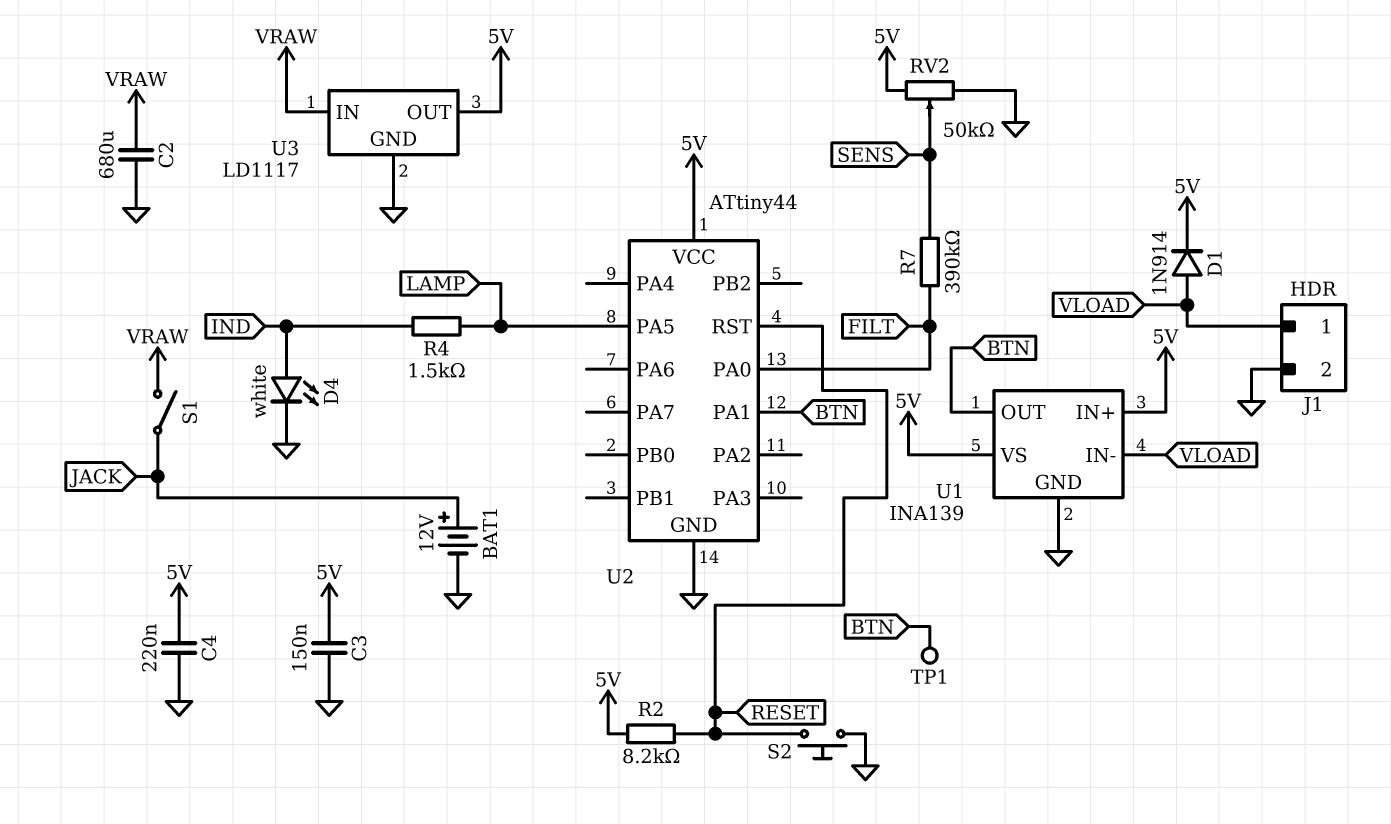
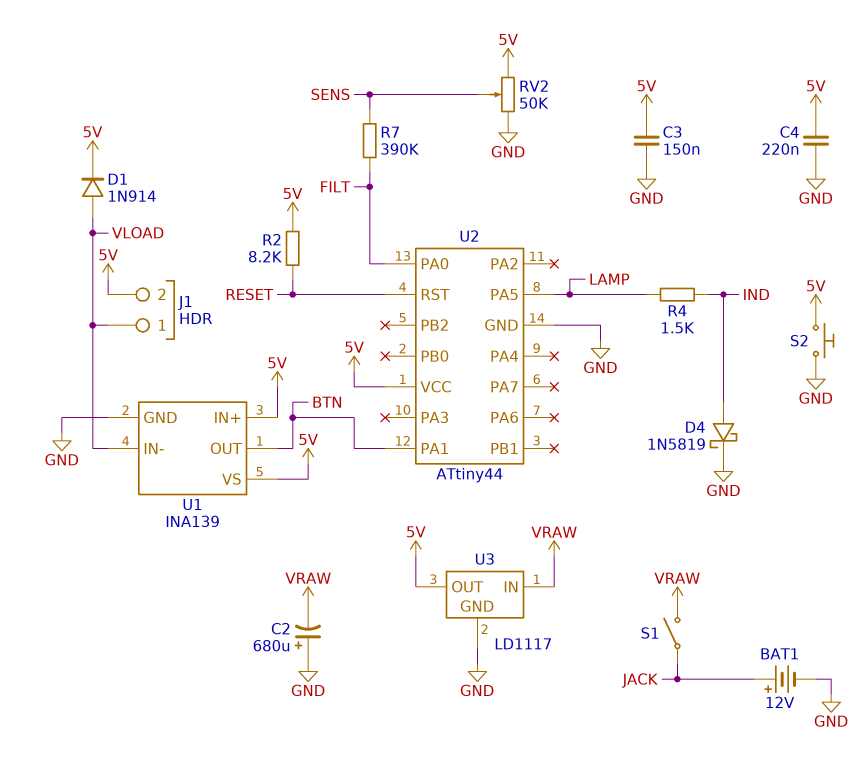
C2: 680uF (GND, VRAW) -> 680uF (plus GND, minus VRAW)
D4: LED white (A IND, K GND) -> schottky 1N5819 (A IND, K GND)
J1 pin 2: GND -> 5V
S2: button (GND, RESET) -> button (5V, GND)
TP1: test point (BTN) -> none

